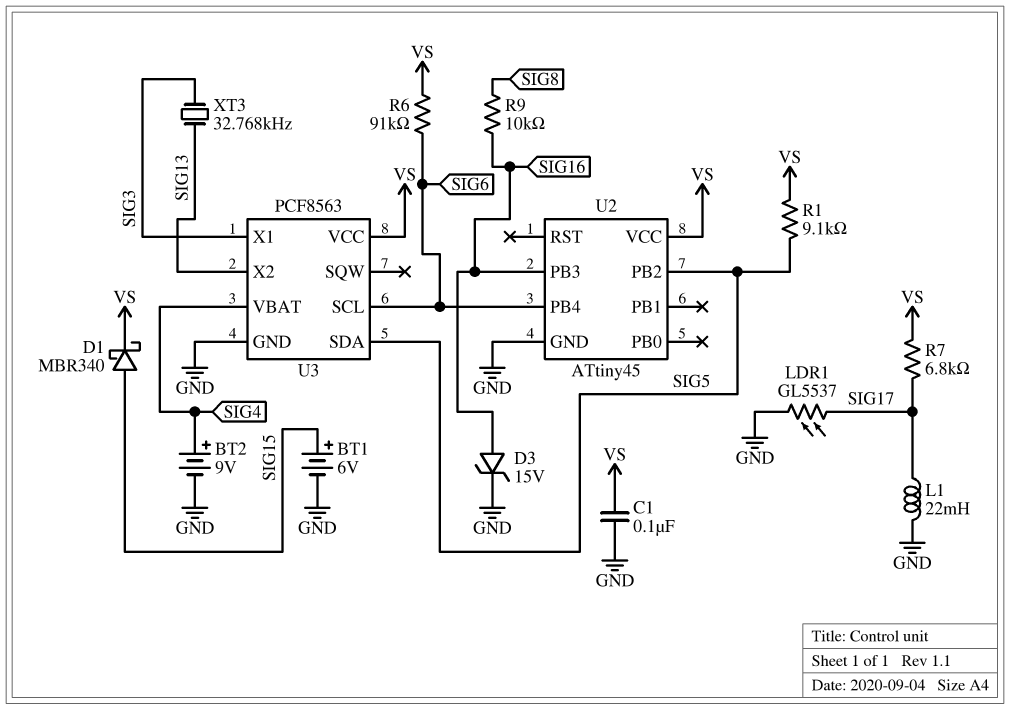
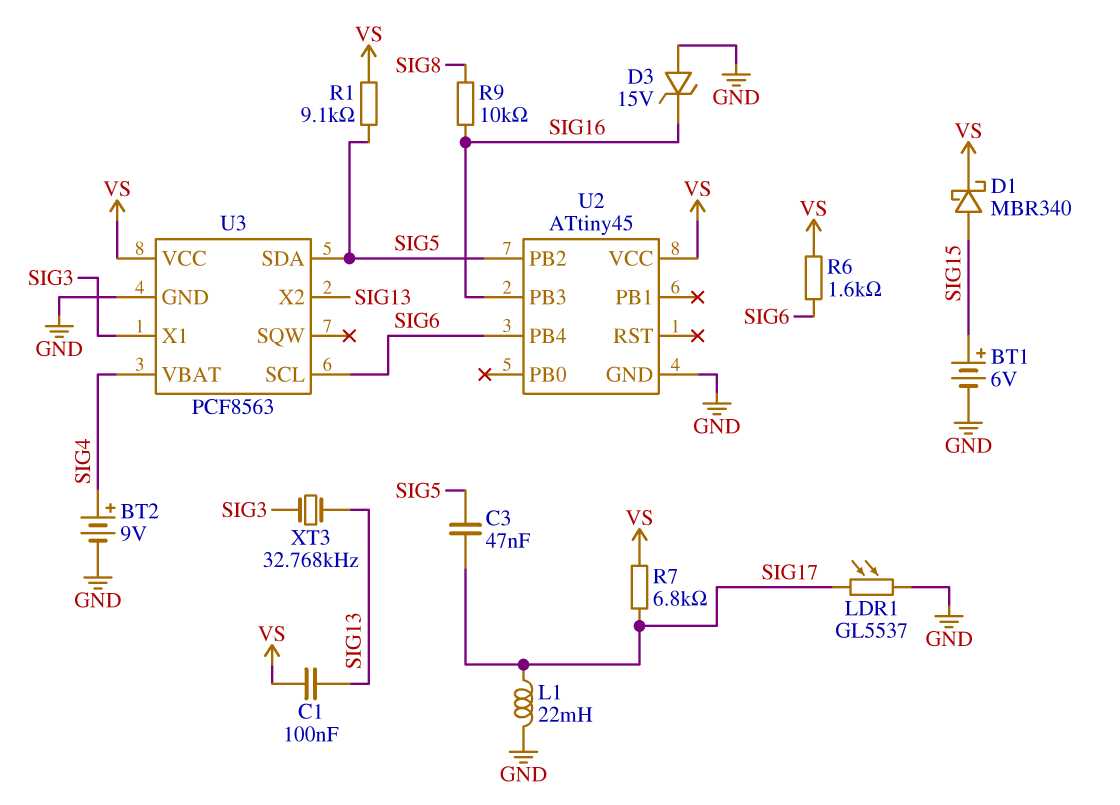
C1: 100nF (GND, VS) -> 100nF (SIG13, VS)
C3: none -> 47nF (SIG5, SIG17)
D3: zener 15V (A SIG16, K GND) -> zener 15V (A GND, K SIG16)
R6: 91k (SIG6, VS) -> 1.6k (SIG6, VS)

